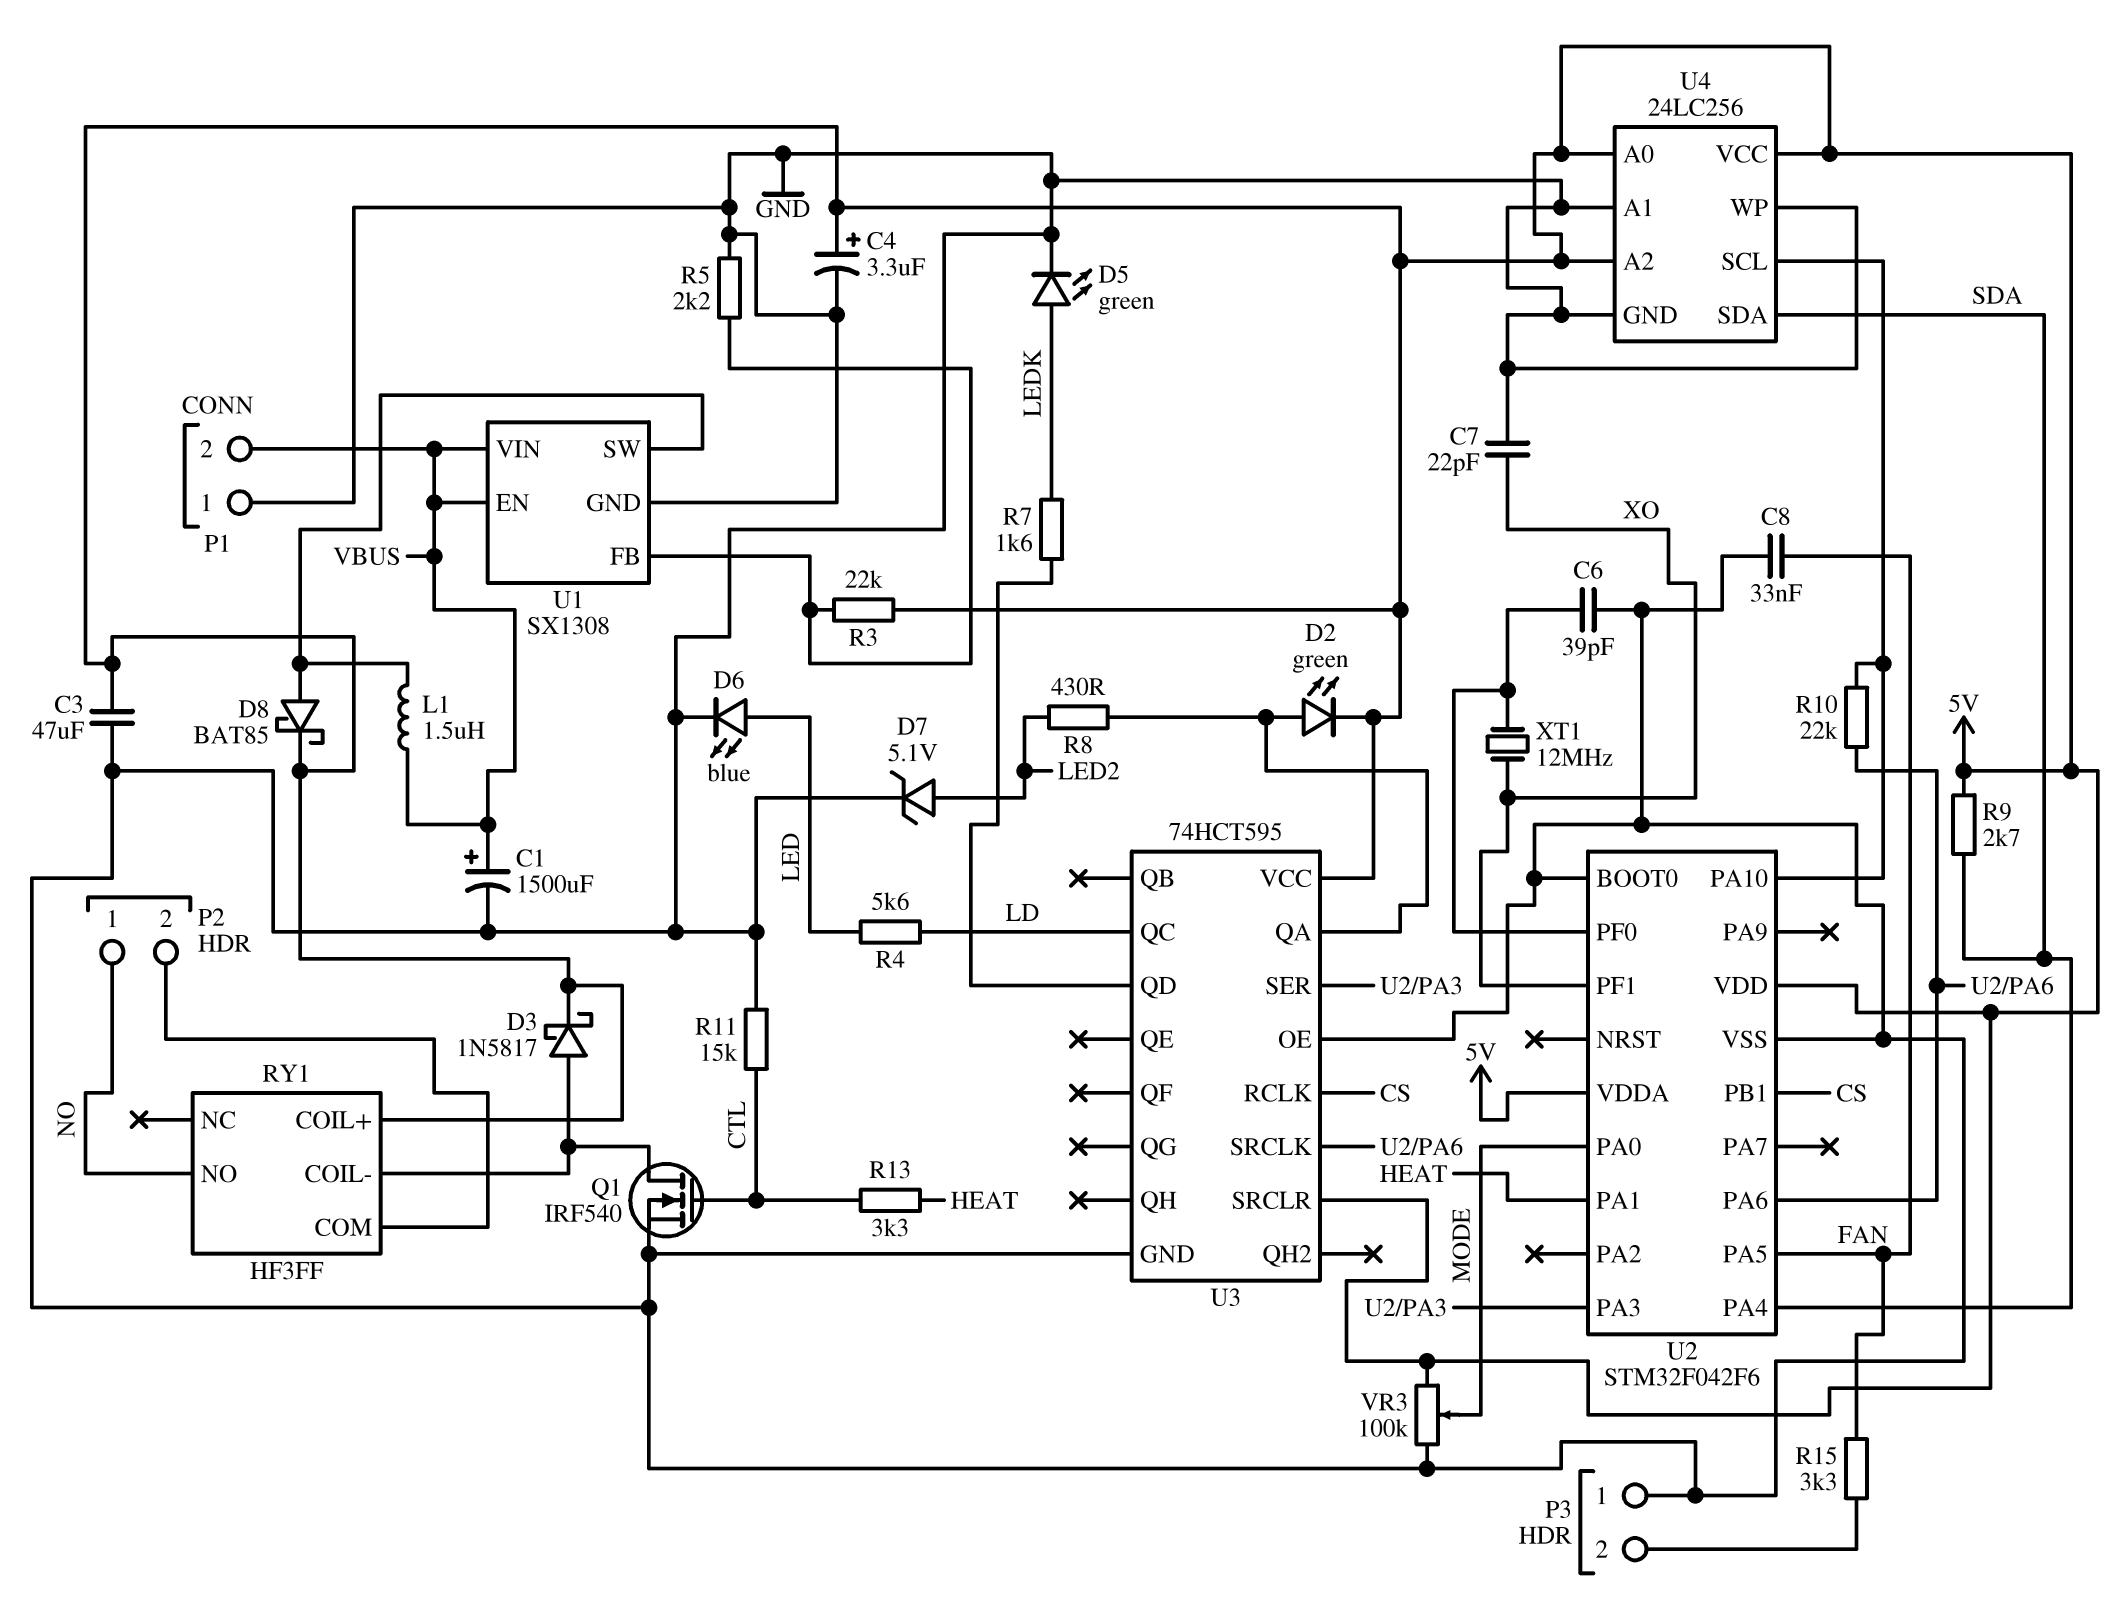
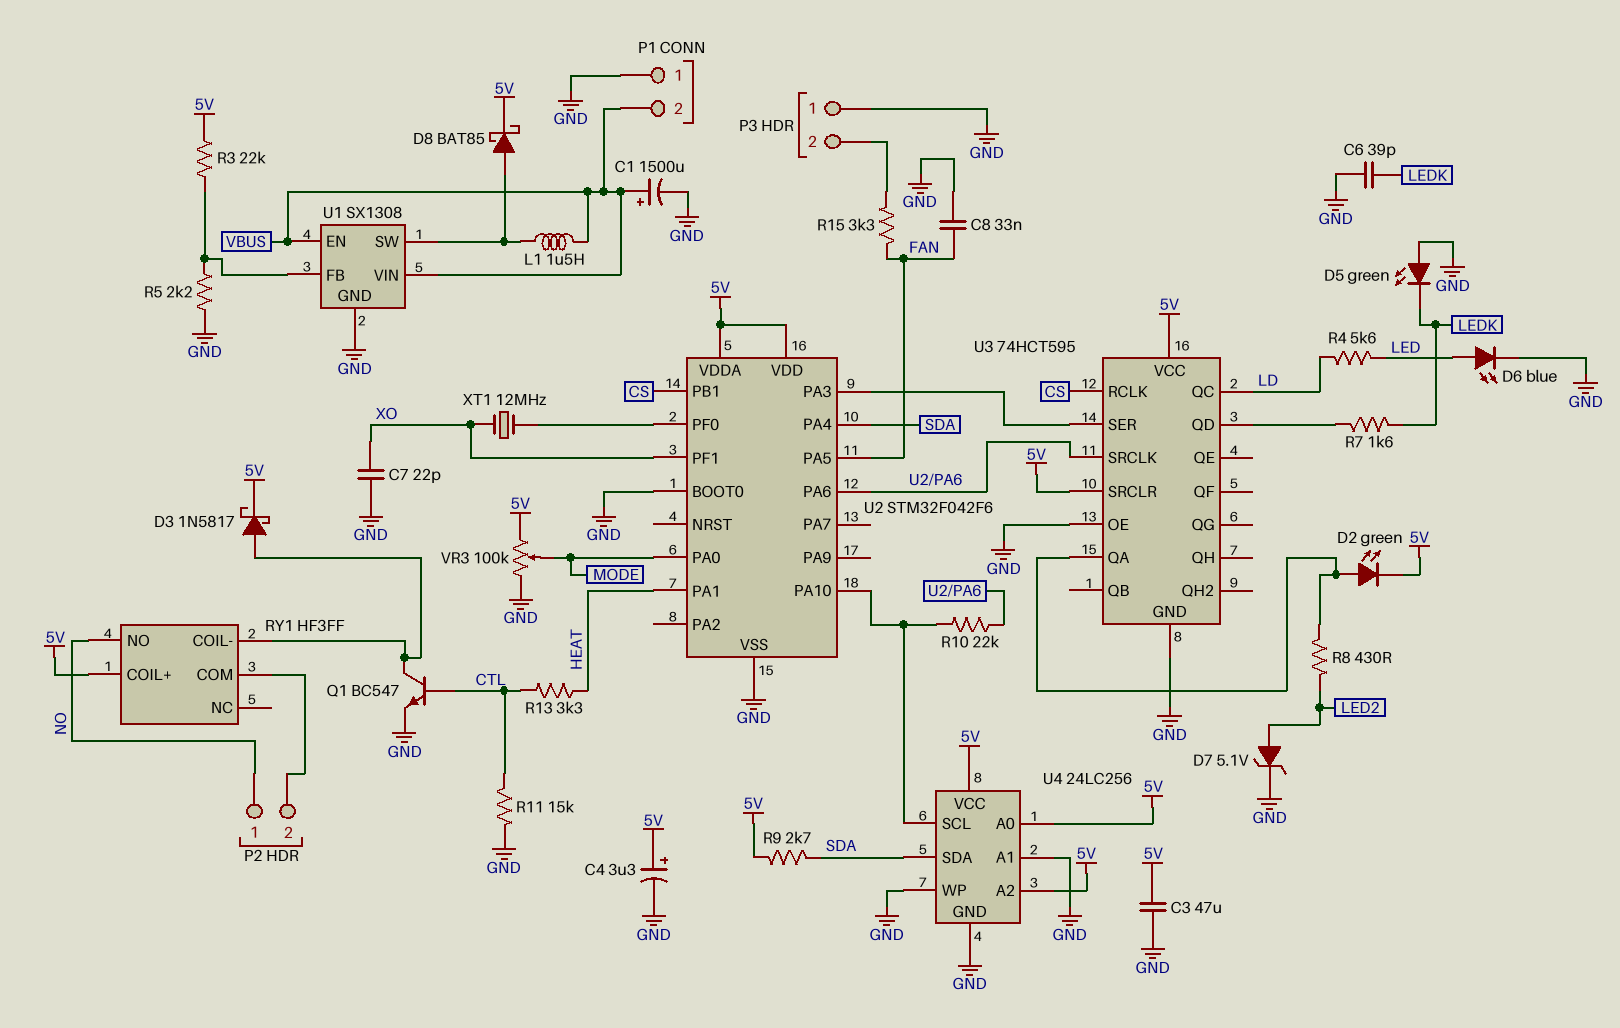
C6: 39pF (GND, U2/PF0) -> 39pF (GND, LEDK)
D5: LED green (A LEDK, K GND) -> LED green (A GND, K LEDK)
Q1: NMOS IRF540 (G CTL, D RY1/COIL-, S GND) -> NPN BC547 (B CTL, C RY1/COIL-, E GND)

